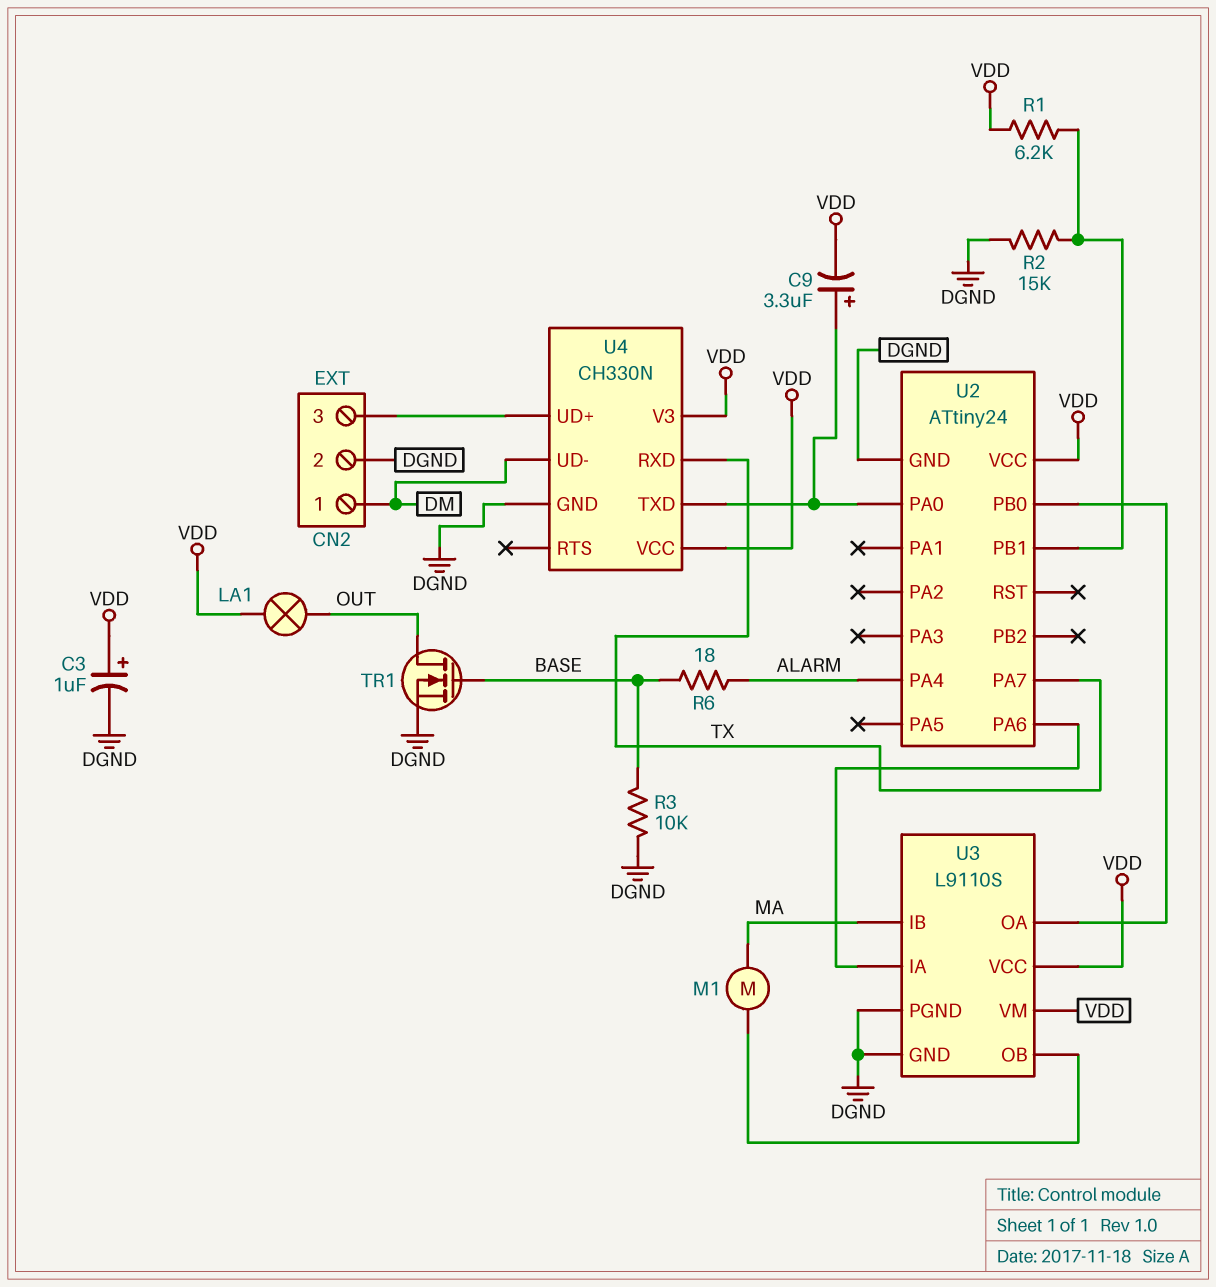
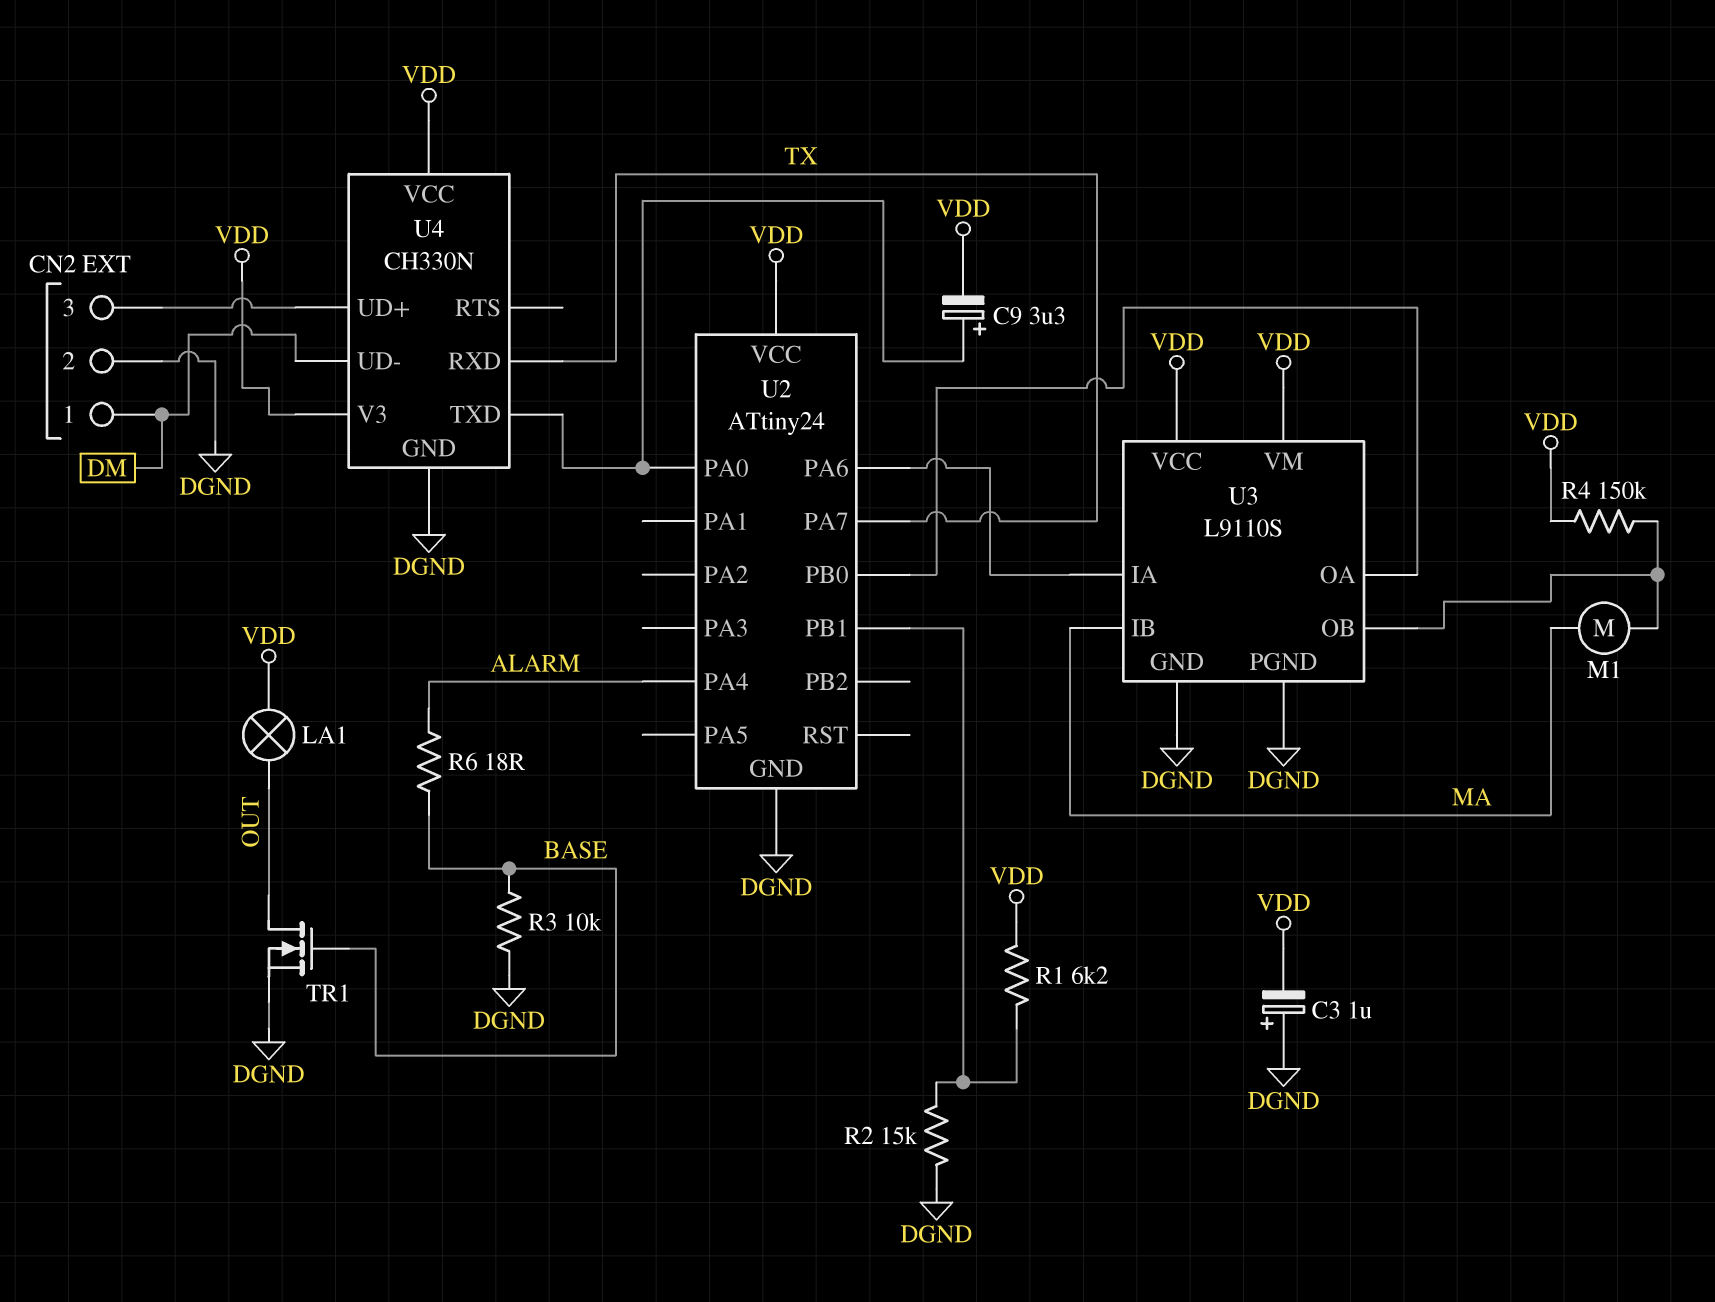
C3: 1uF (plus VDD, minus DGND) -> 1uF (plus DGND, minus VDD)
R4: none -> 150k (U3/OB, VDD)

